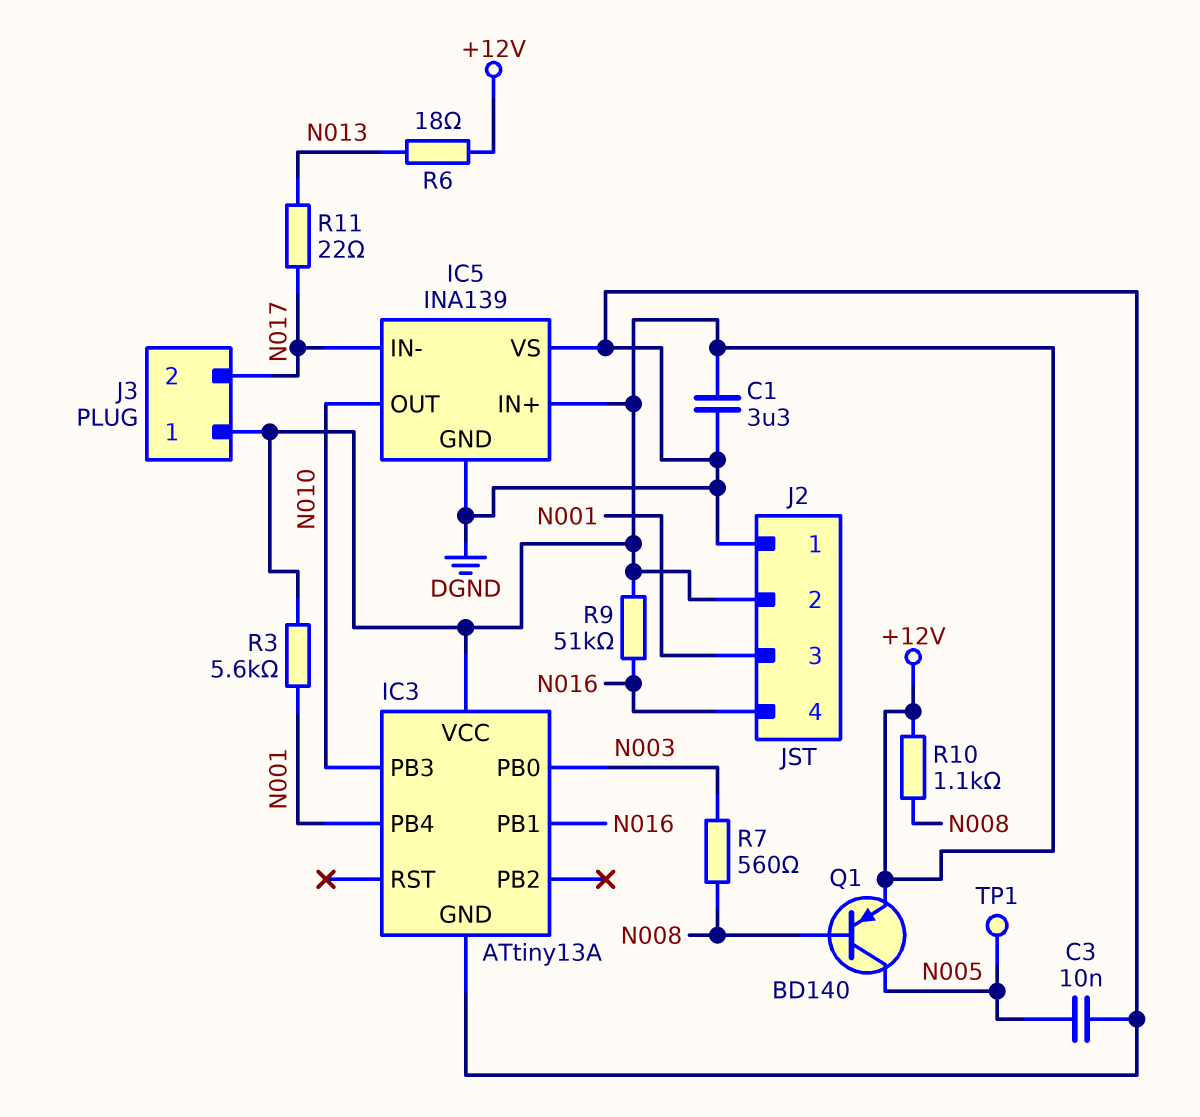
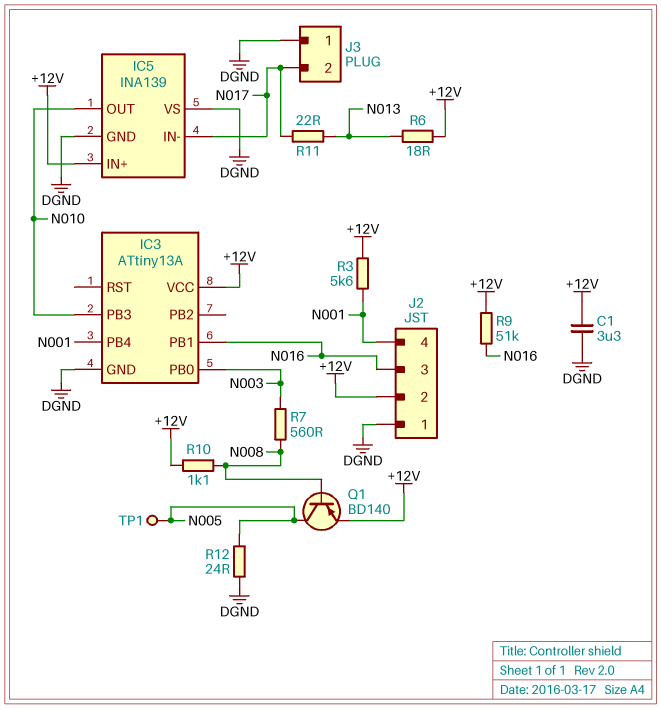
C3: 10nF (DGND, N005) -> none
J2 pin 3: N001 -> N016
J2 pin 4: N016 -> N001
J3 pin 1: +12V -> DGND
R12: none -> 24 (DGND, N005)

